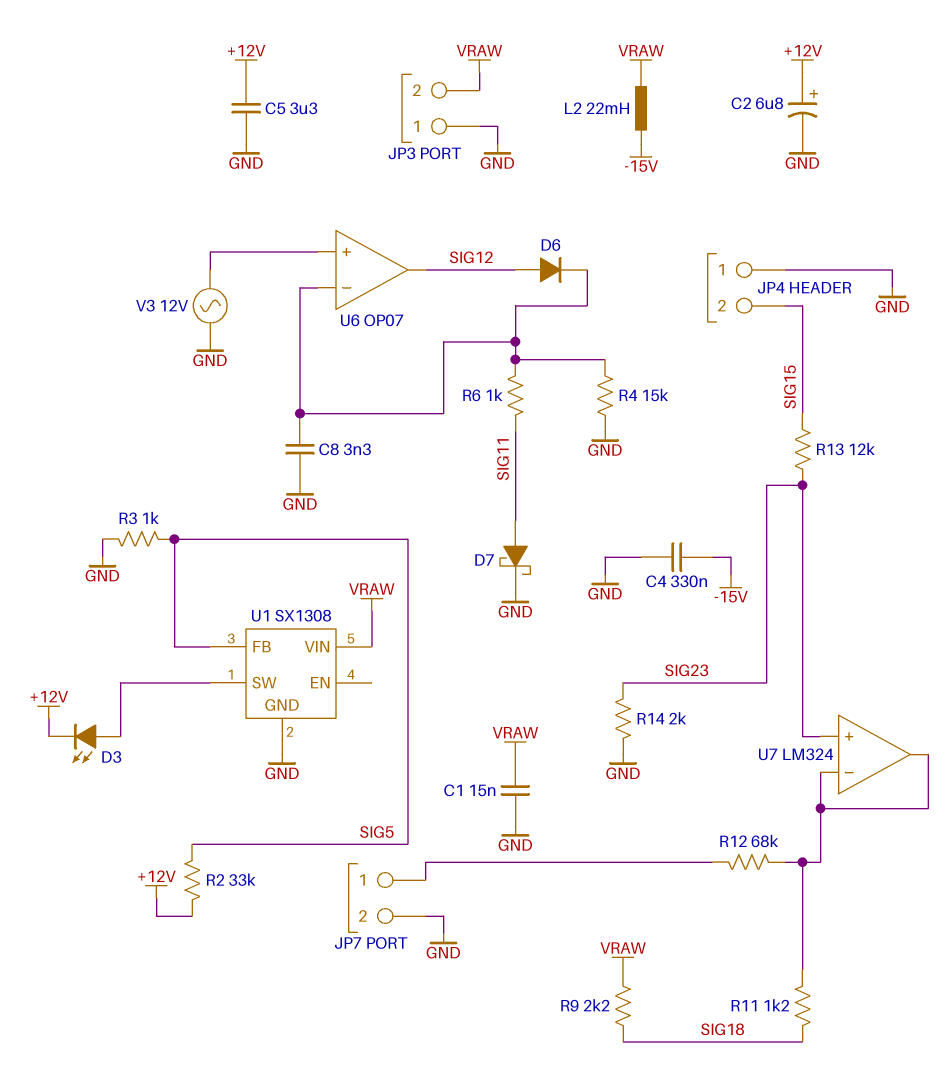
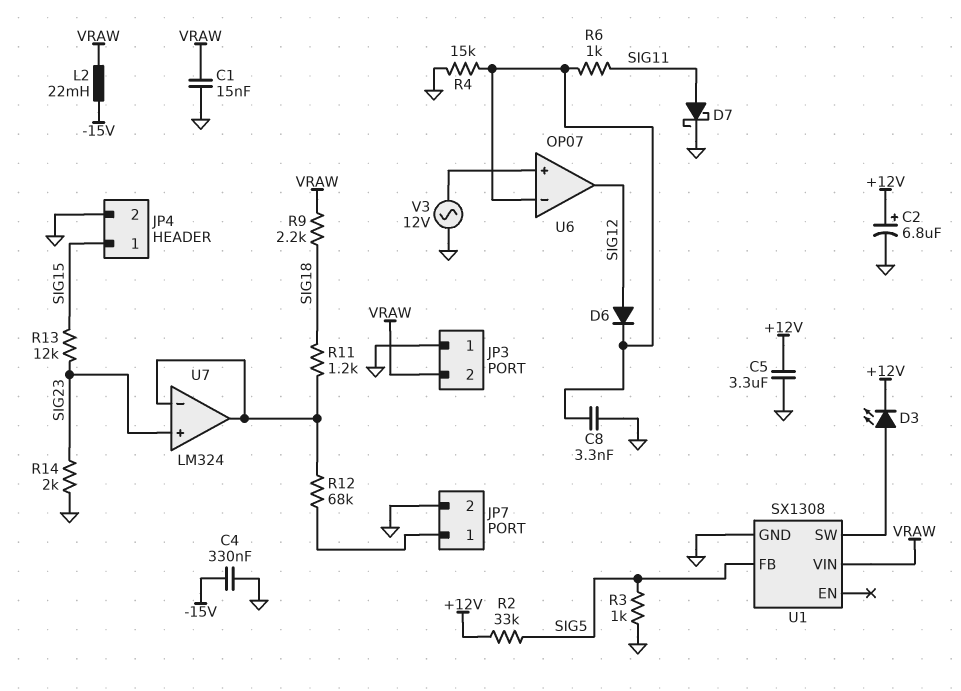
JP4 pin 1: GND -> SIG15
JP4 pin 2: SIG15 -> GND

